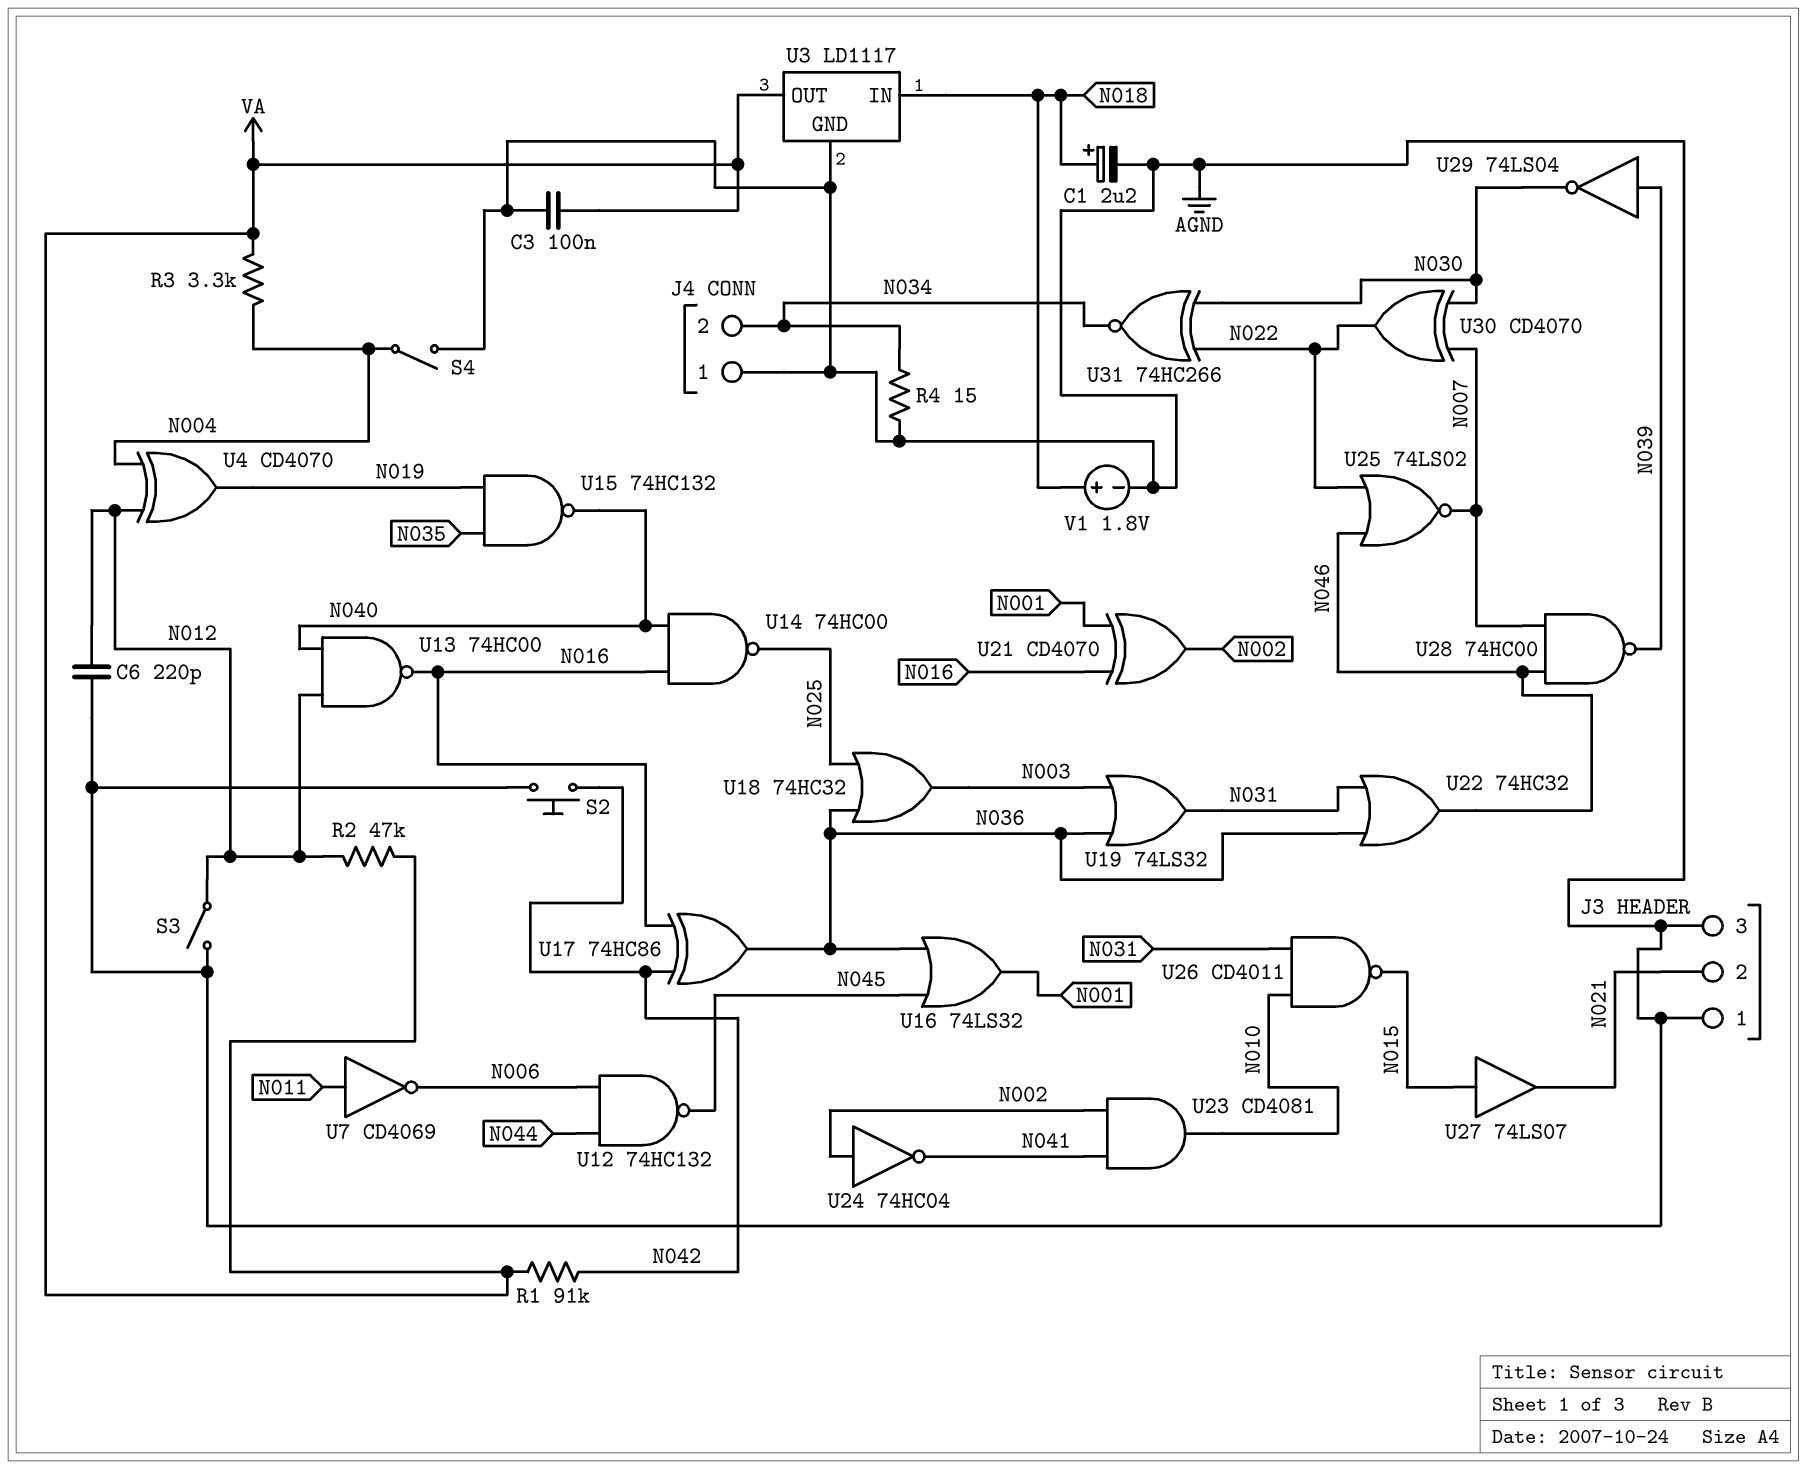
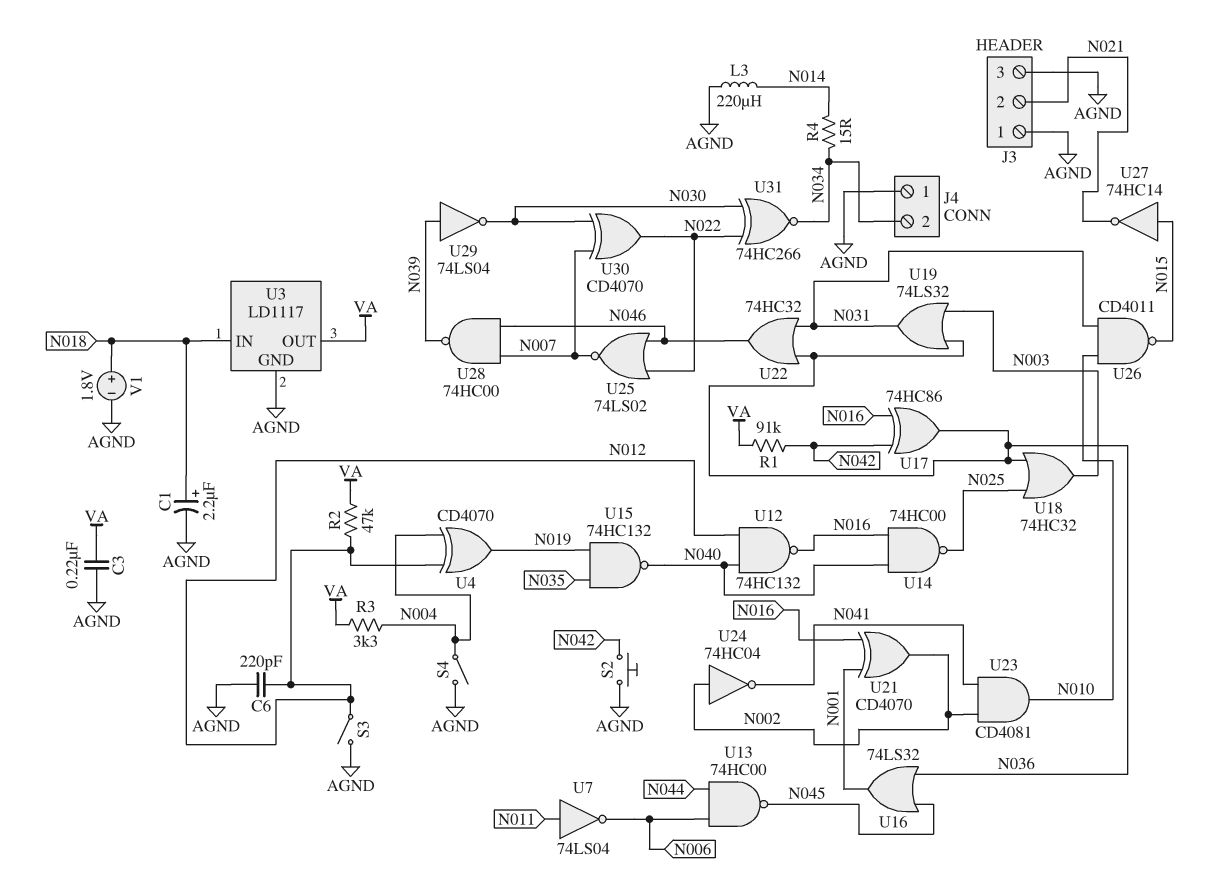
C3: 100nF (AGND, VA) -> 220nF (AGND, VA)
L3: none -> 220uH (AGND, N014)
R4: 15 (AGND, N034) -> 15 (N014, N034)
U7: NOT CD4069 (in N011, out N006) -> NOT 74LS04 (in N011, out N006)
U12: NAND 74HC132 (in N006, in N044, out N045) -> NAND 74HC132 (in N012, in N040, out N016)
U13: NAND 74HC00 (in N012, in N040, out N016) -> NAND 74HC00 (in N006, in N044, out N045)
U27: buffer 74LS07 (in N015, out N021) -> NOT 74HC14 (in N015, out N021)

